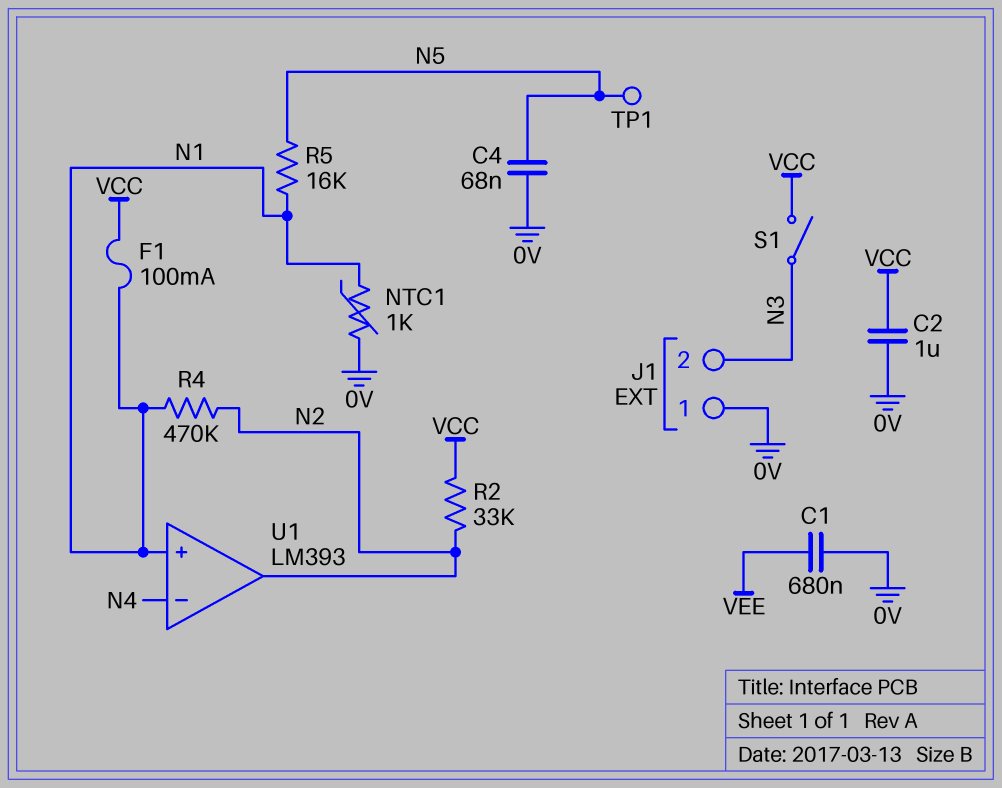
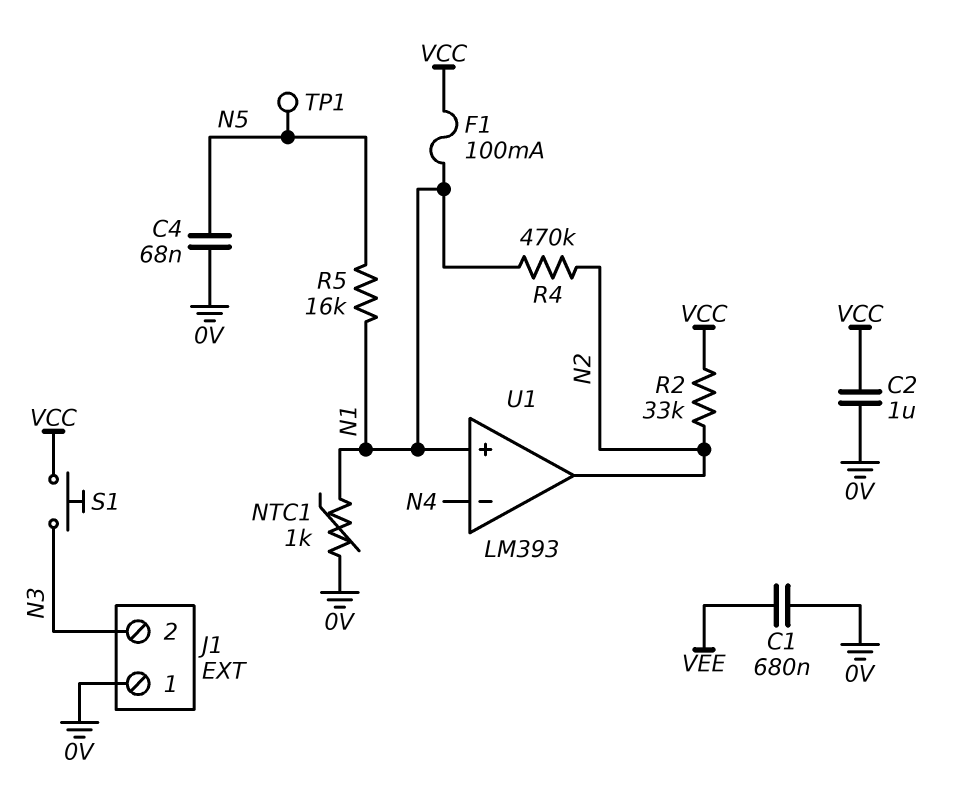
S1: switch (N3, VCC) -> button (N3, VCC)

